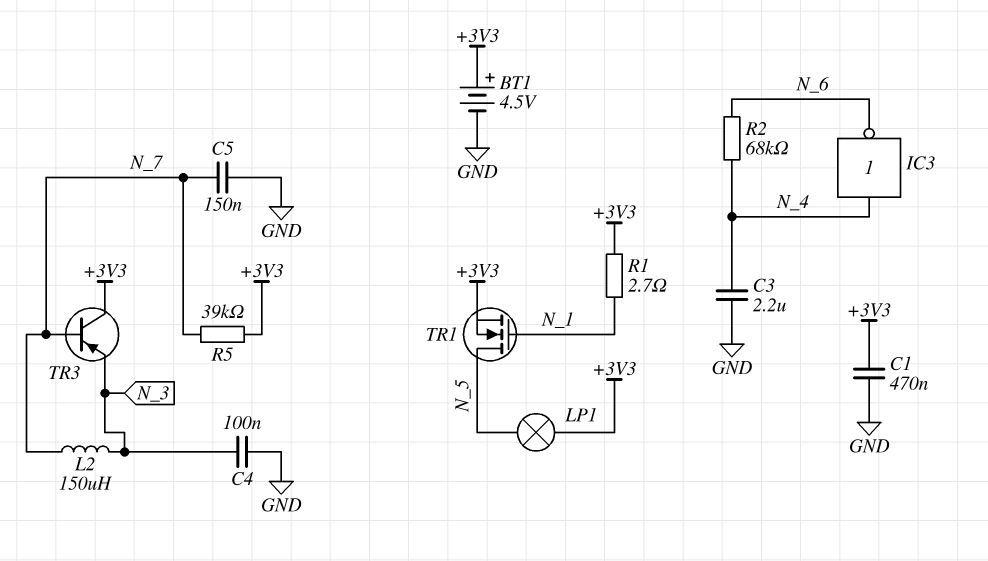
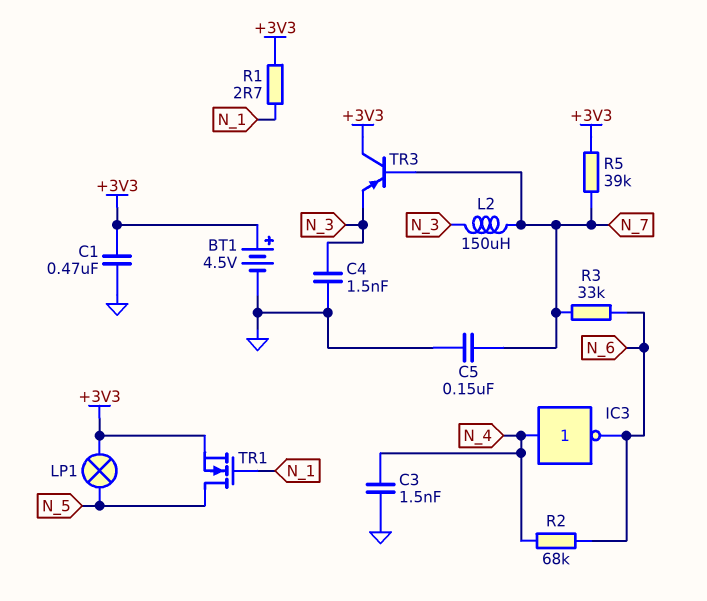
C3: 2.2uF (GND, N_4) -> 1.5nF (GND, N_4)
C4: 100nF (GND, N_3) -> 1.5nF (GND, N_3)
R3: none -> 33k (N_6, N_7)

